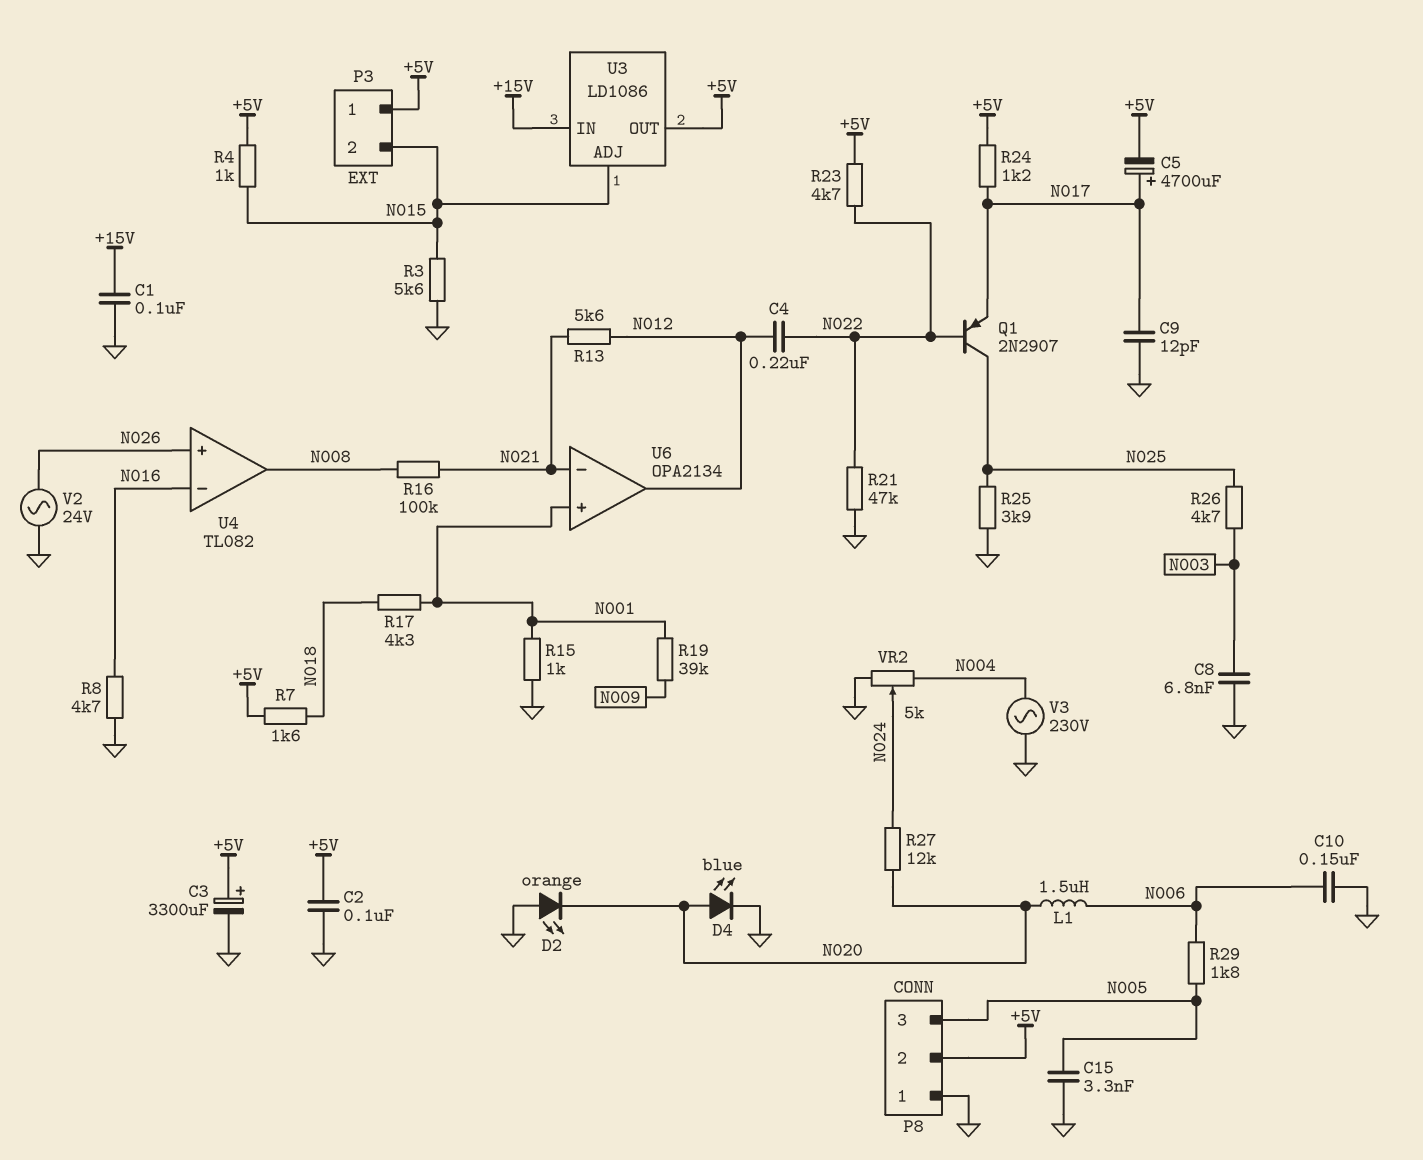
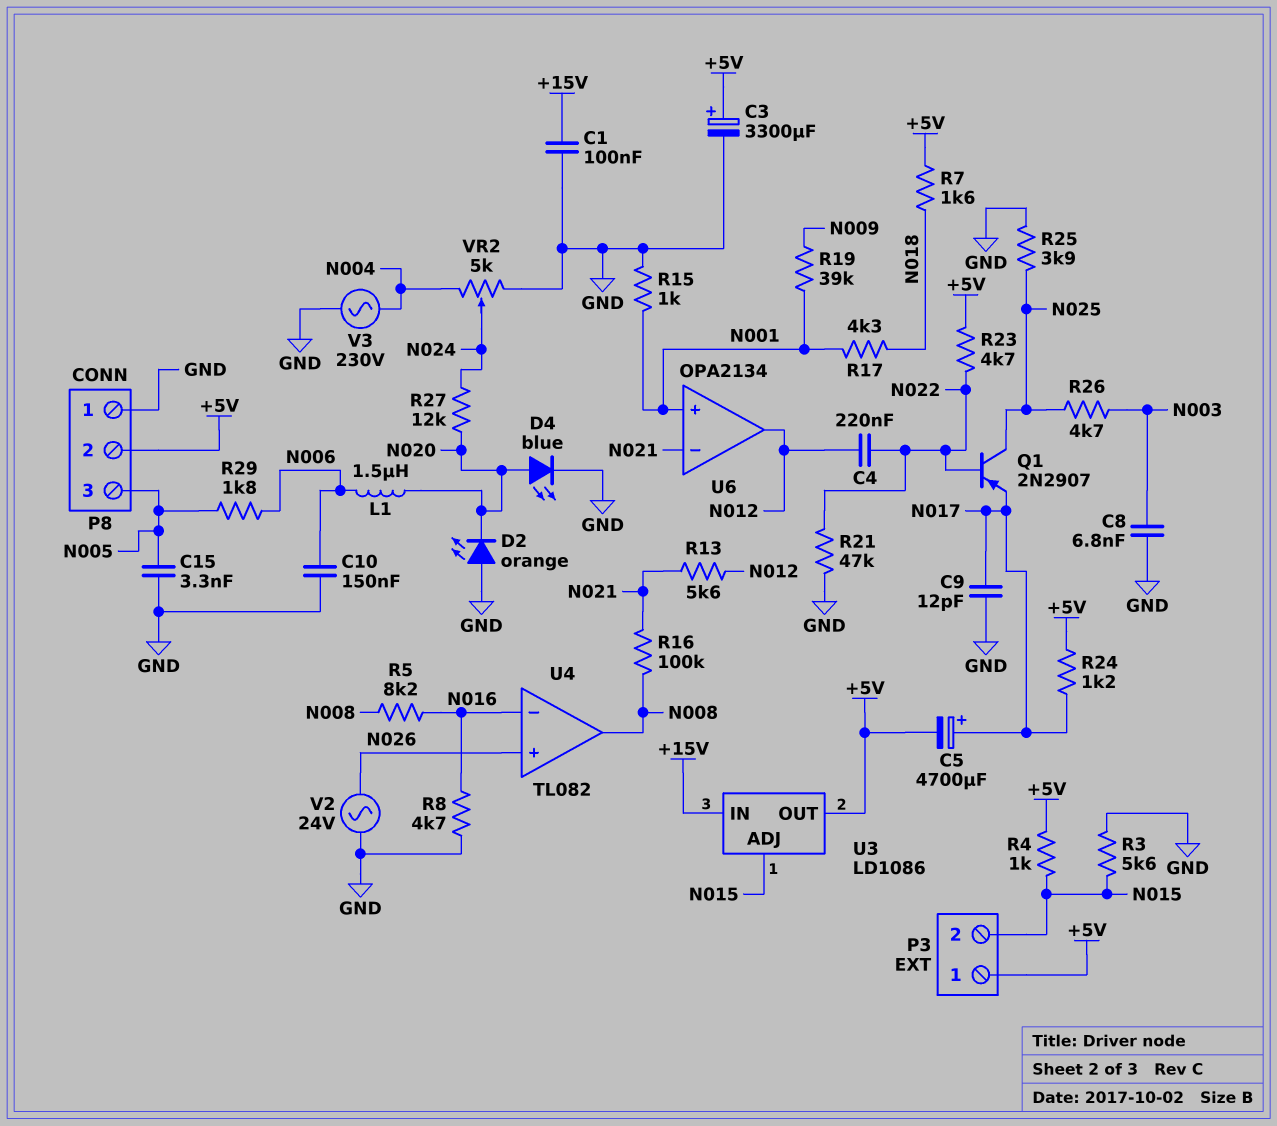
C2: 100nF (+5V, GND) -> none
R5: none -> 8.2k (N008, N016)

